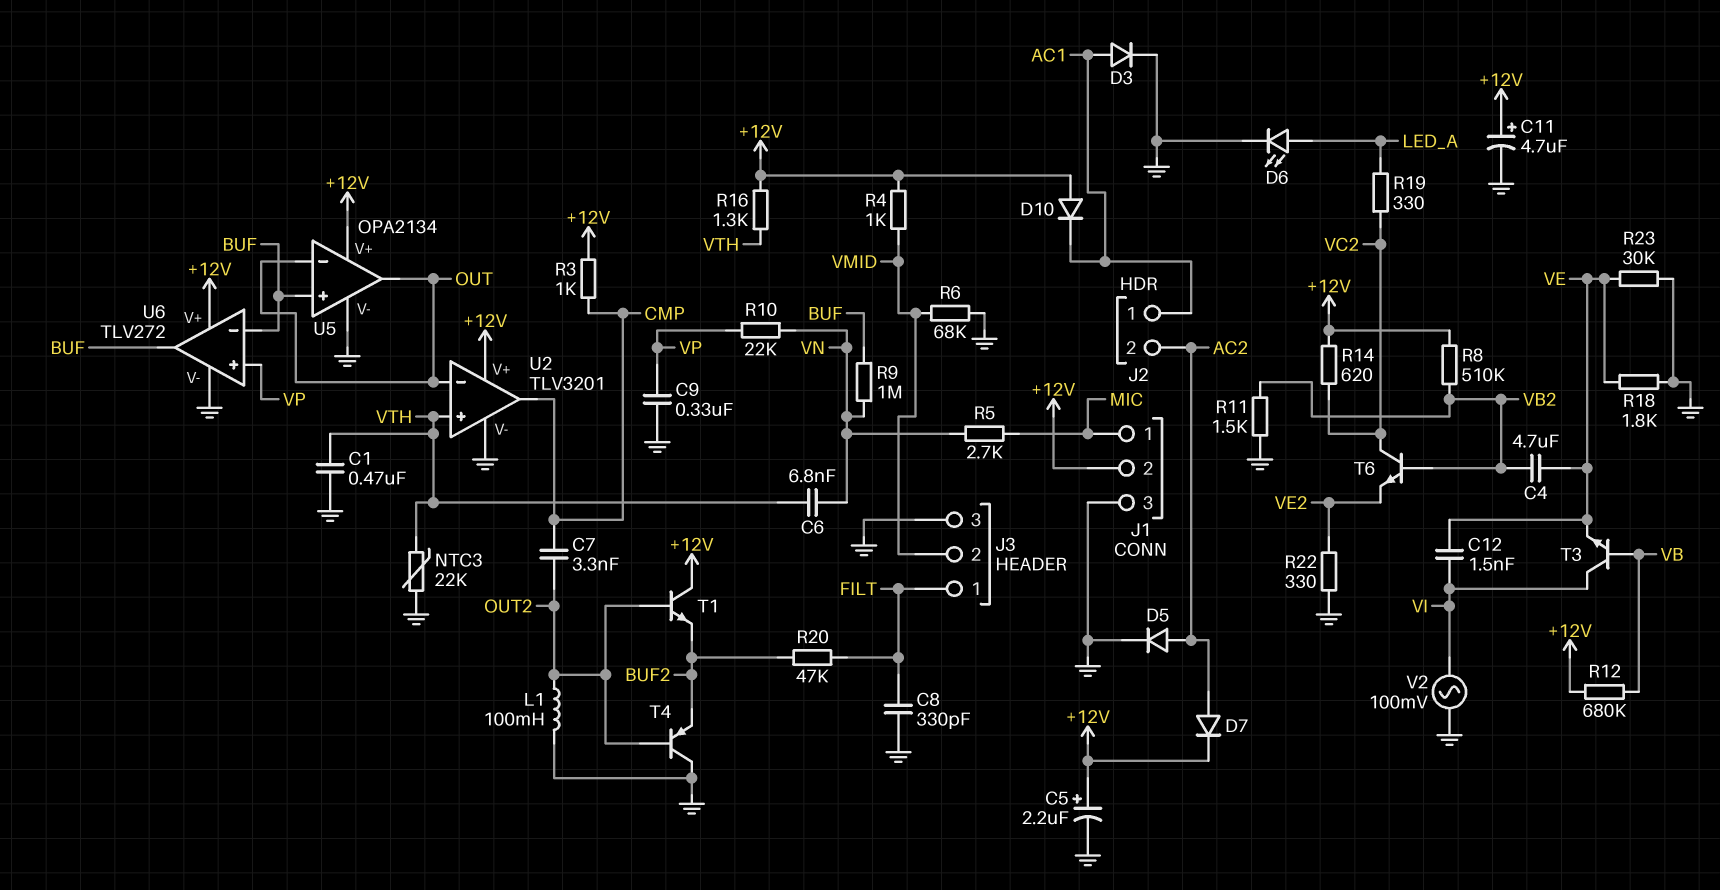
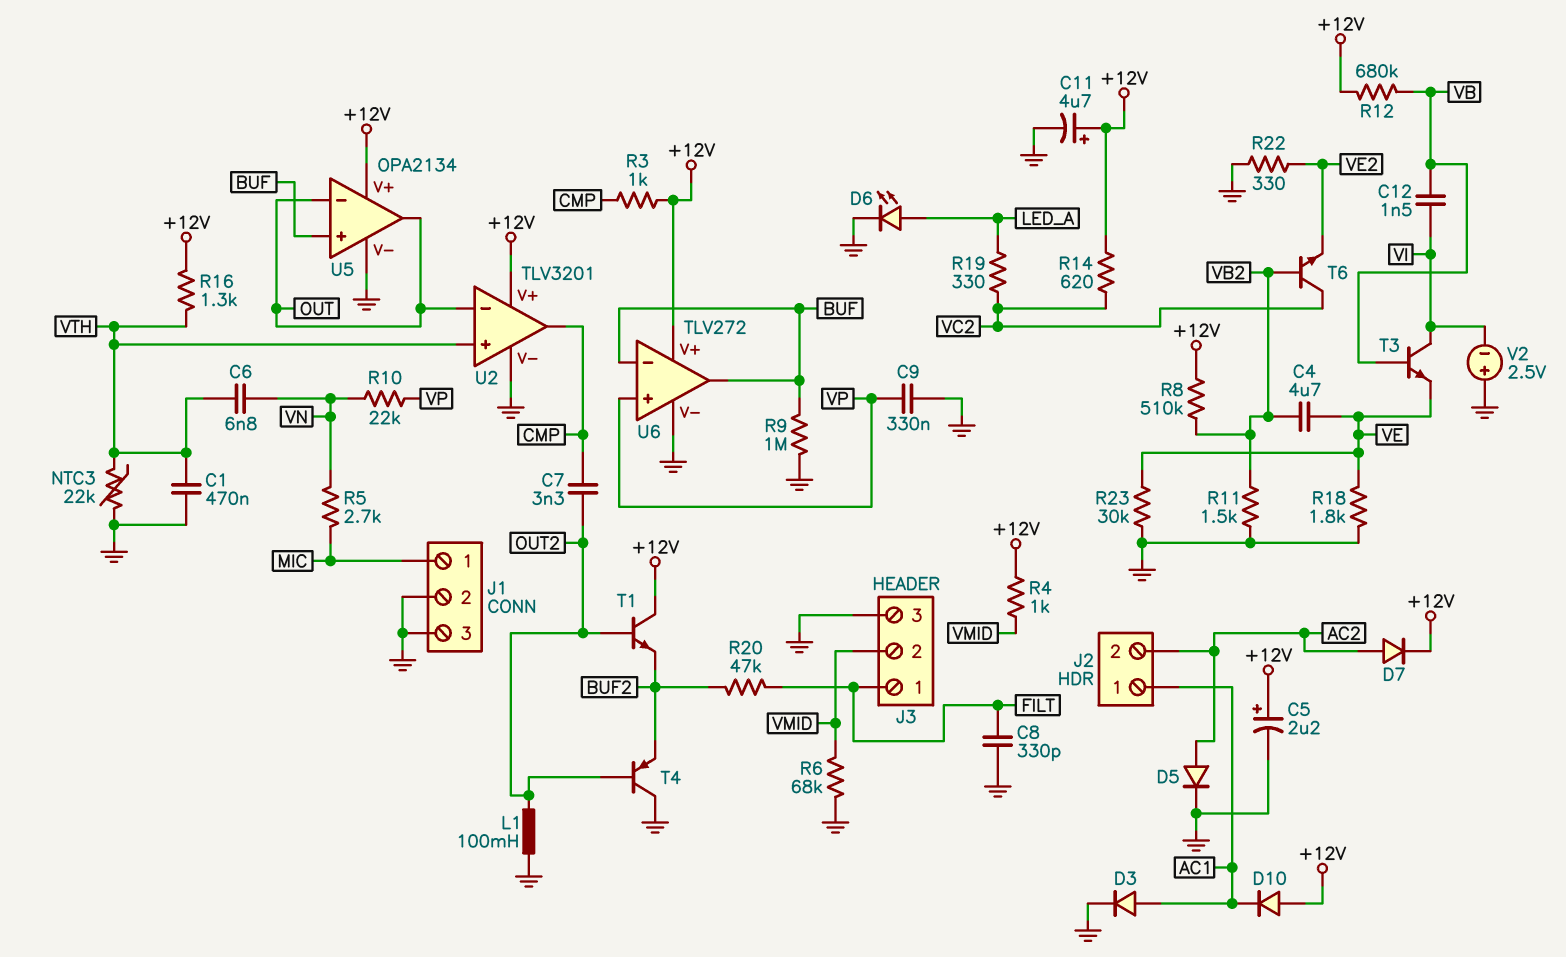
C12: 1.5nF (VE, VI) -> 1.5nF (VB, VI)
J1 pin 2: +12V -> GND
R9: 1M (BUF, VN) -> 1M (BUF, GND)
V2: AC 100mV (GND, VI) -> 2.5V (plus GND, minus VI)

